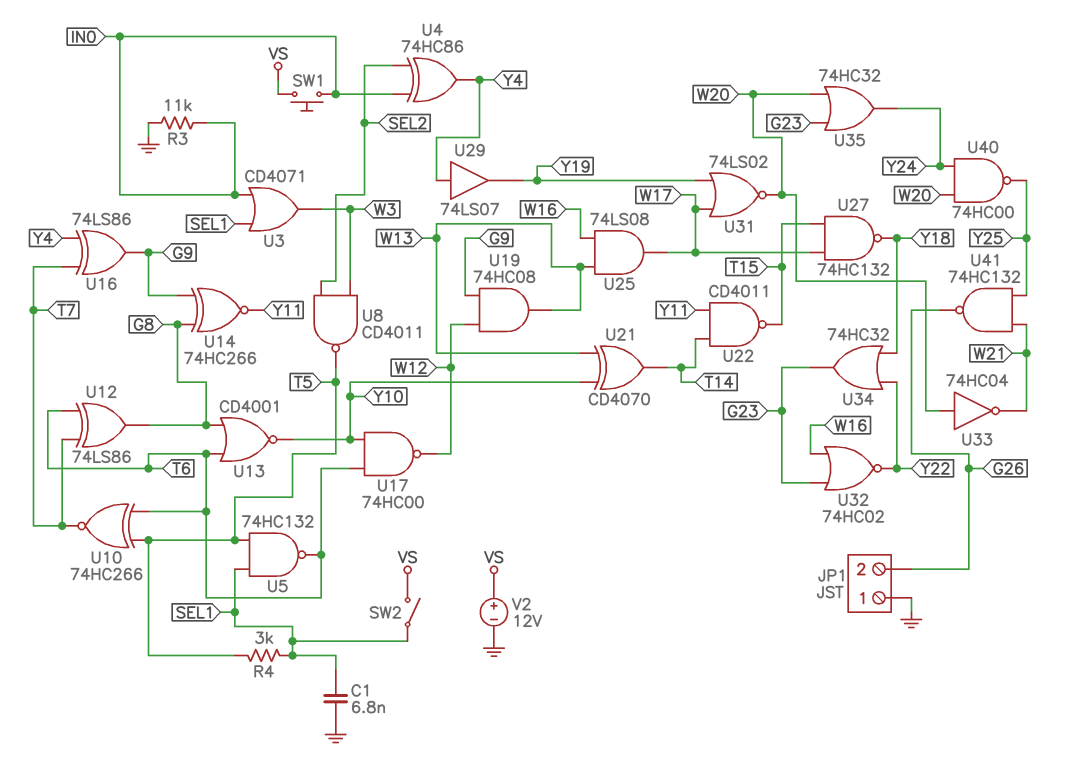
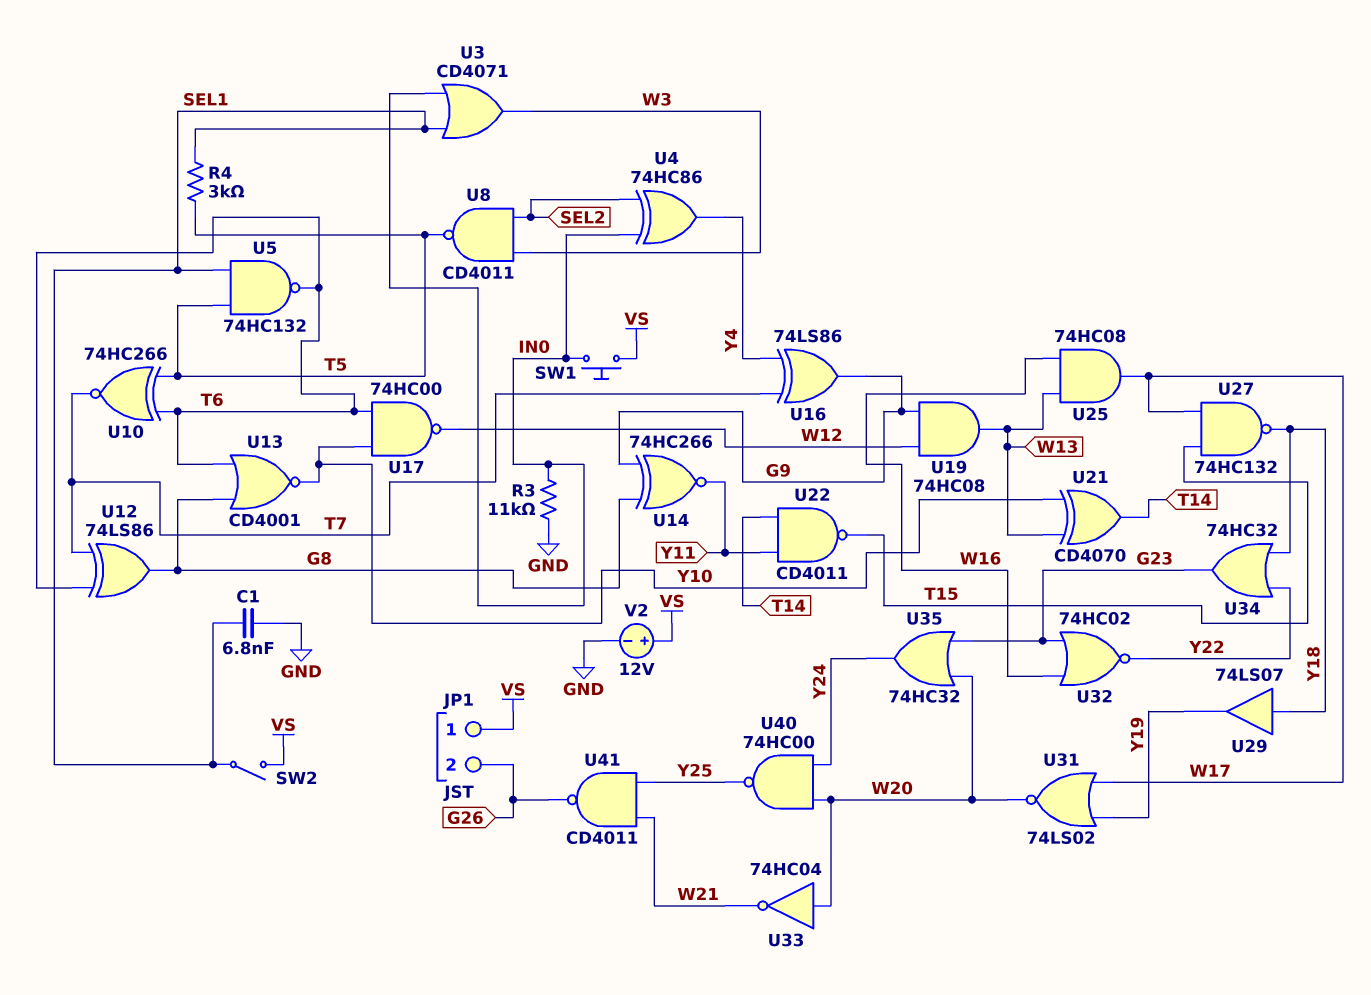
JP1 pin 1: GND -> VS
U25: AND 74LS08 (in W13, in W16, out W17) -> AND 74HC08 (in W13, in W16, out W17)
U29: buffer 74LS07 (in Y4, out Y19) -> buffer 74LS07 (in Y18, out Y19)
U41: NAND 74HC132 (in W21, in Y25, out G26) -> NAND CD4011 (in W21, in Y25, out G26)

